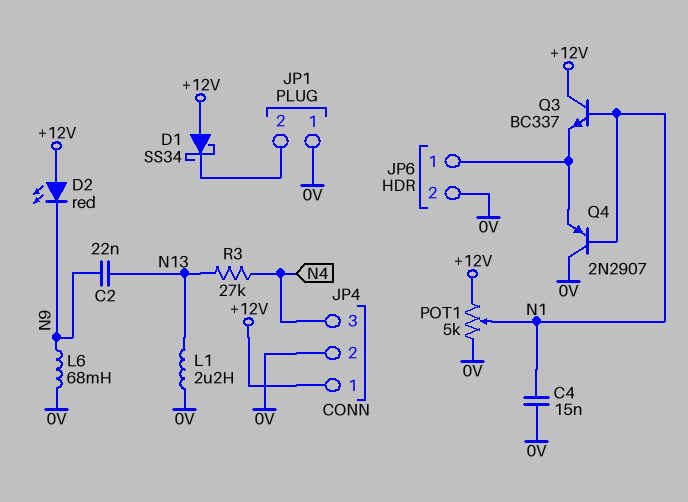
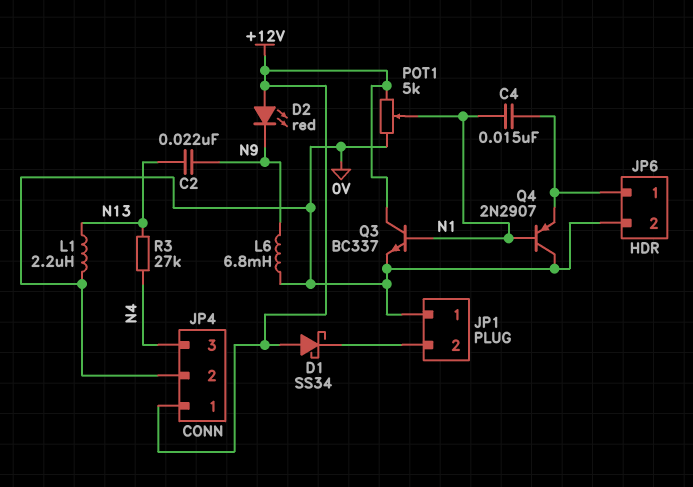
C4: 15nF (0V, N1) -> 15nF (JP6/1, N1)
L6: 68mH (0V, N9) -> 6.8mH (0V, N9)
Q3: NPN BC337 (B N1, C +12V, E JP6/1) -> NPN BC337 (B N1, C +12V, E 0V)

